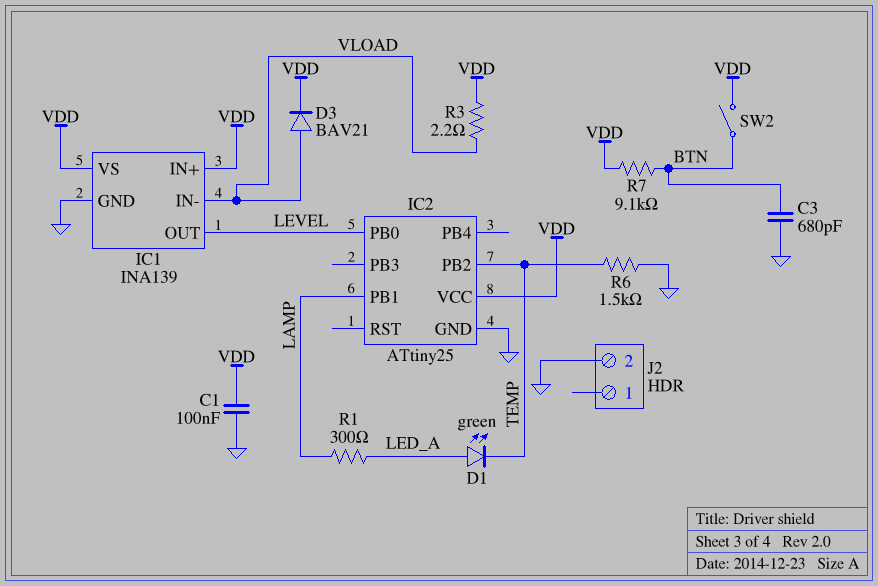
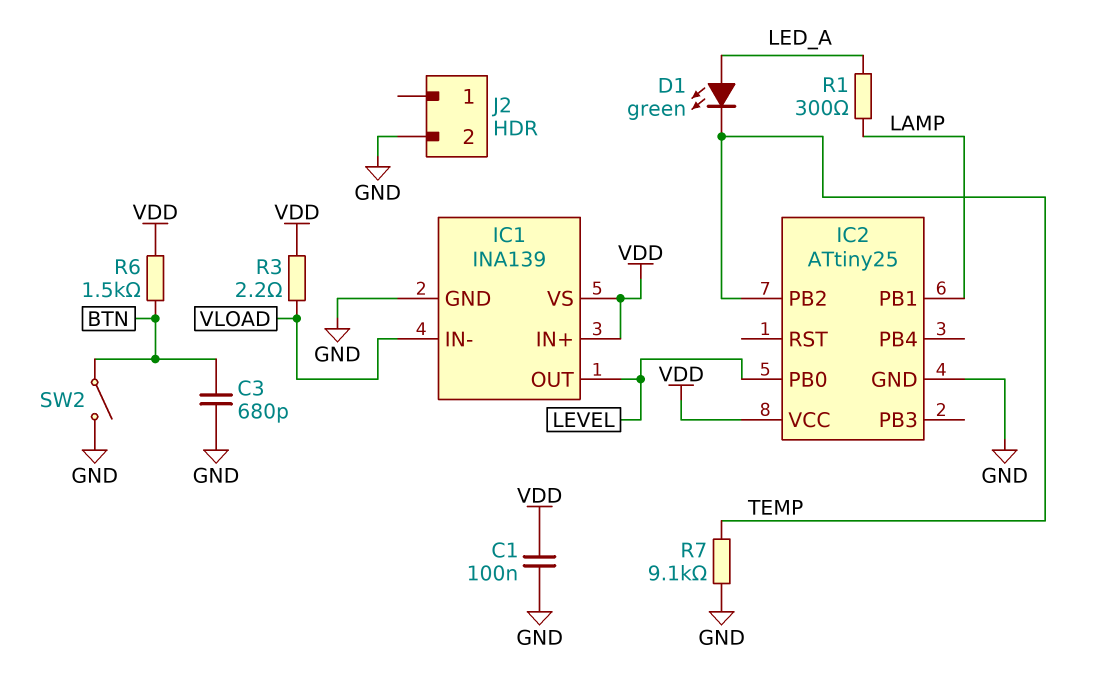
D3: diode BAV21 (A VLOAD, K VDD) -> none
R6: 1.5k (GND, TEMP) -> 1.5k (BTN, VDD)
R7: 9.1k (BTN, VDD) -> 9.1k (GND, TEMP)
SW2: switch (BTN, VDD) -> switch (BTN, GND)

